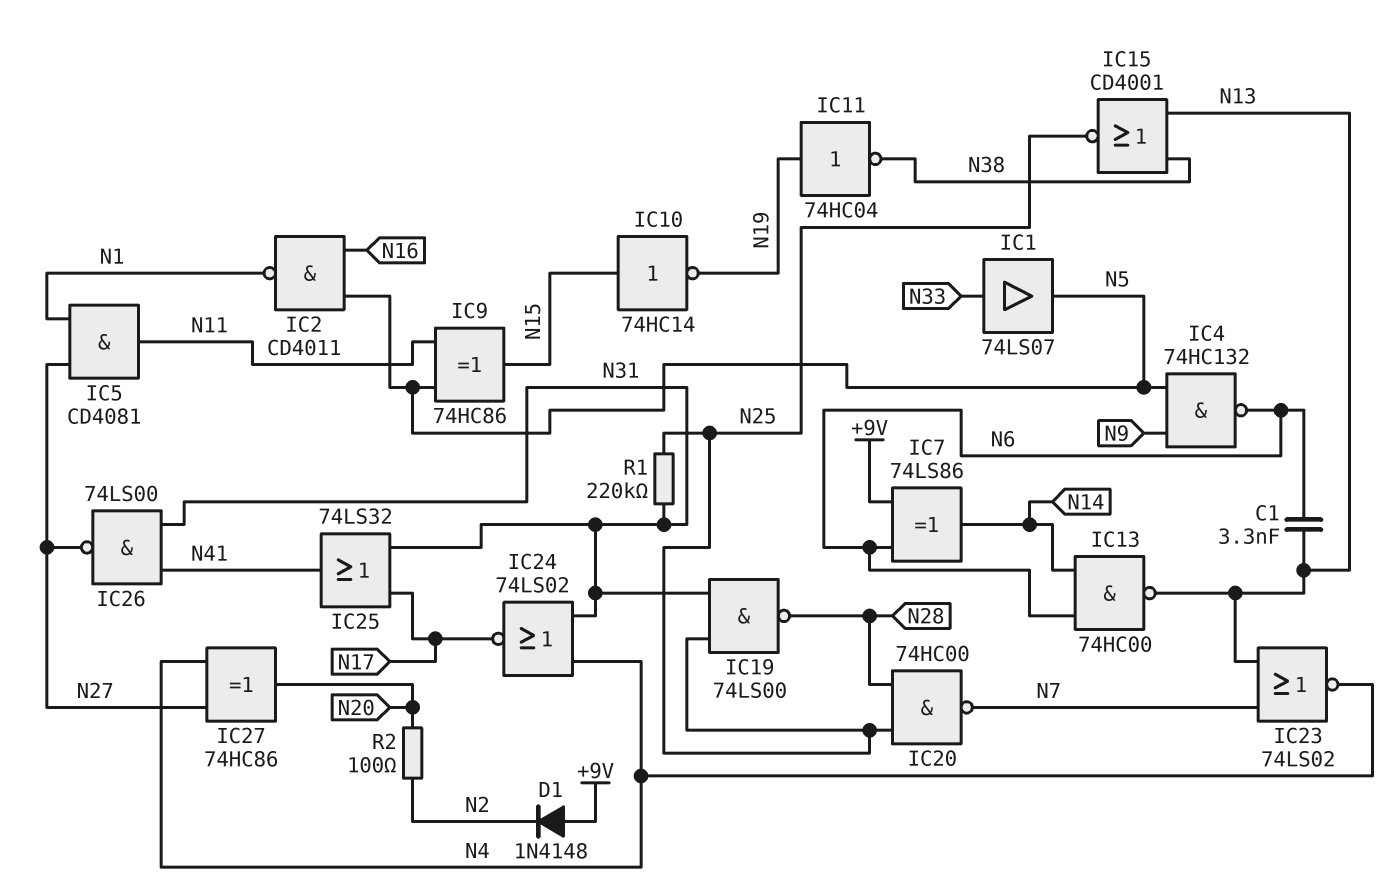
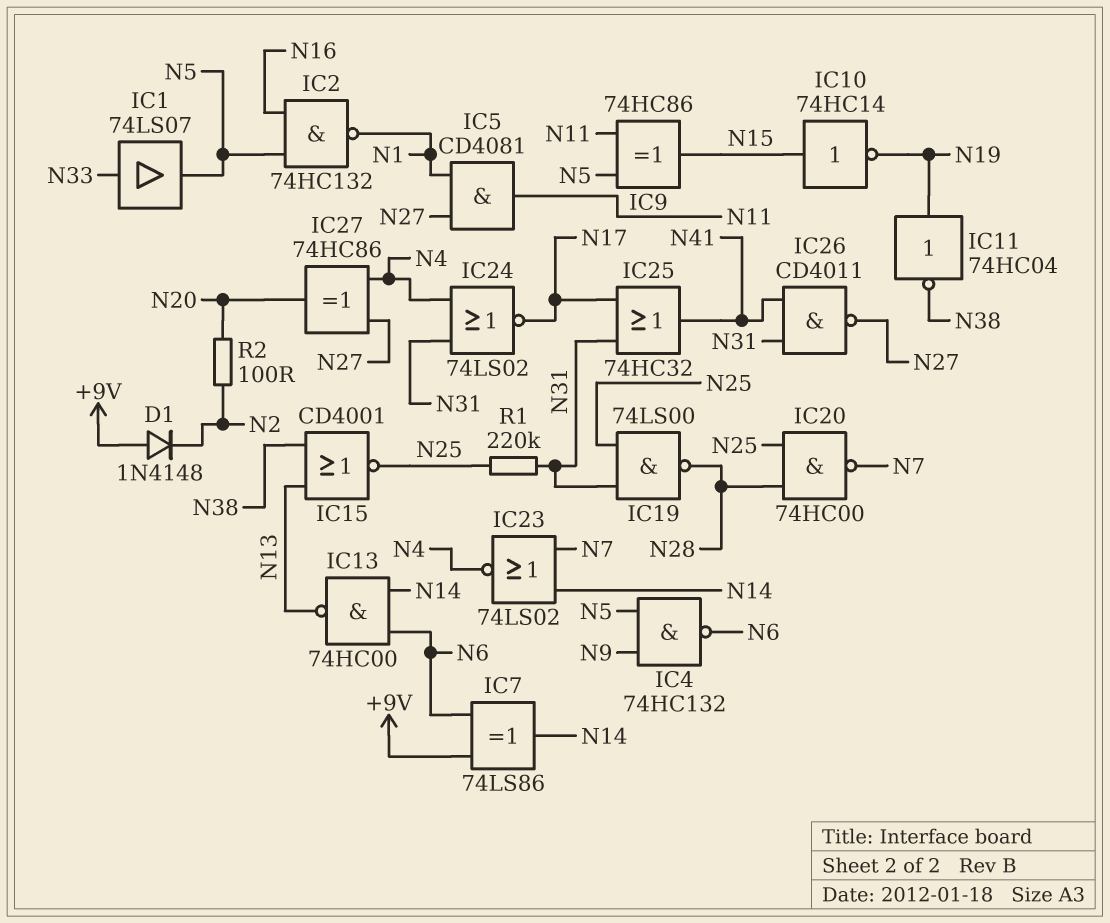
C1: 3.3nF (N6, N13) -> none
IC2: NAND CD4011 (in N5, in N16, out N1) -> NAND 74HC132 (in N5, in N16, out N1)
IC23: NOR 74LS02 (in N7, in N13, out N4) -> NOR 74LS02 (in N7, in N14, out N4)
IC25: OR 74LS32 (in N17, in N31, out N41) -> OR 74HC32 (in N17, in N31, out N41)
IC26: NAND 74LS00 (in N31, in N41, out N27) -> NAND CD4011 (in N31, in N41, out N27)

